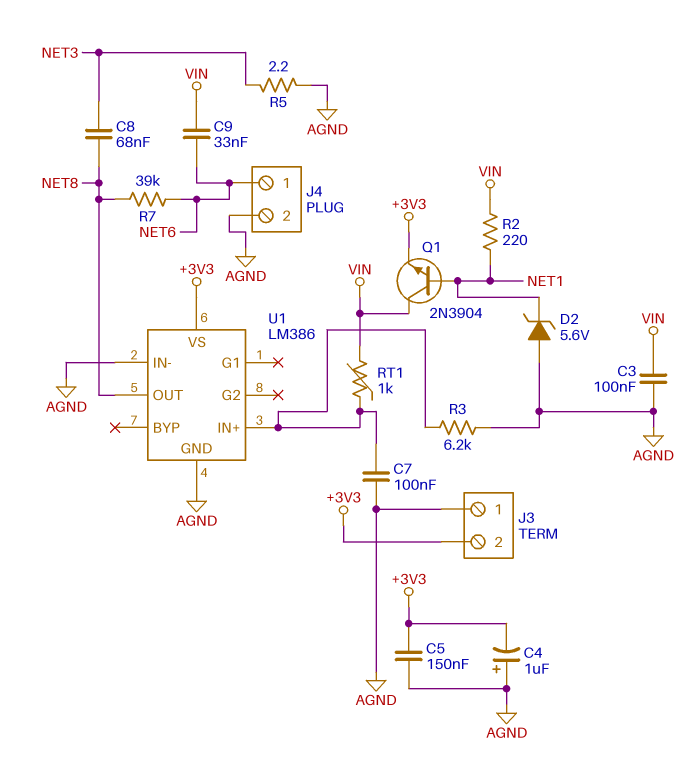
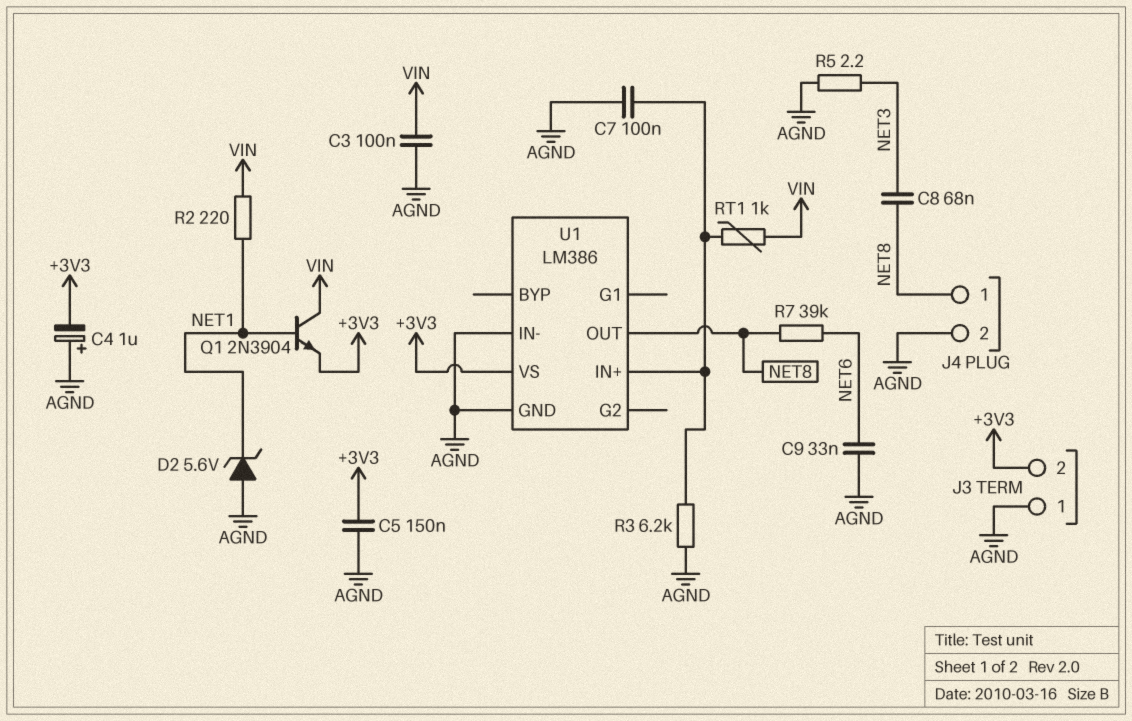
C9: 33nF (NET6, VIN) -> 33nF (AGND, NET6)
J4 pin 1: NET6 -> NET8

